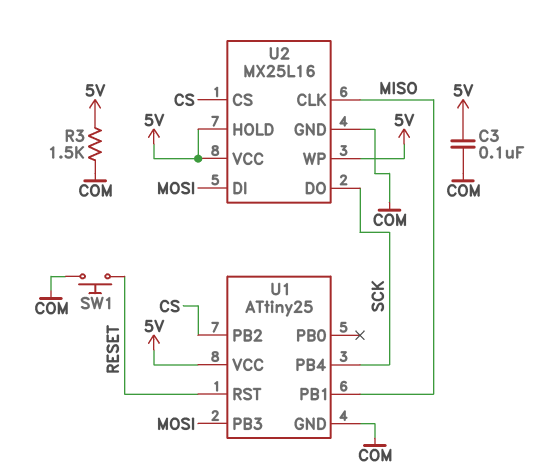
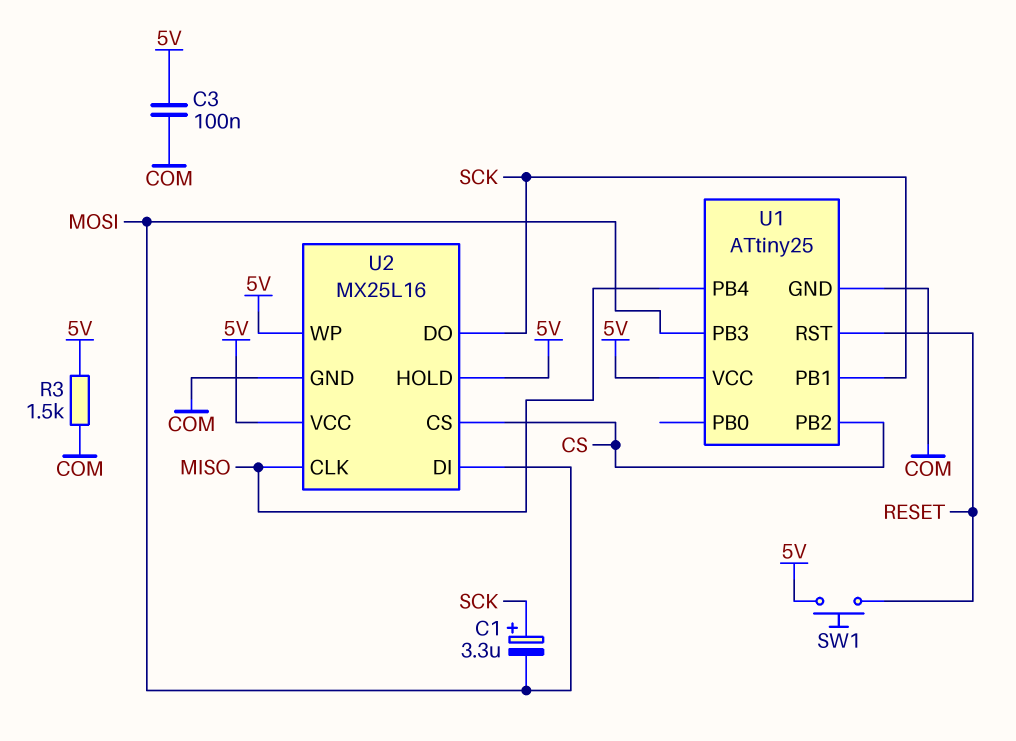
C1: none -> 3.3uF (plus SCK, minus MOSI)
SW1: button (COM, RESET) -> button (5V, RESET)
U1 pin PB1: MISO -> SCK
U1 pin PB4: SCK -> MISO

